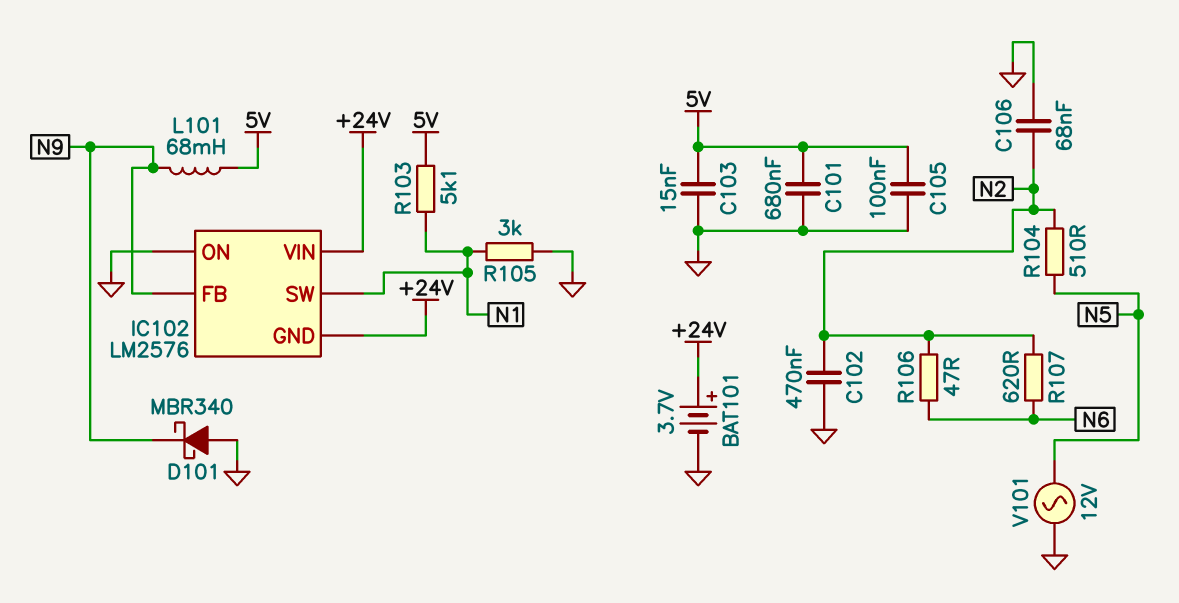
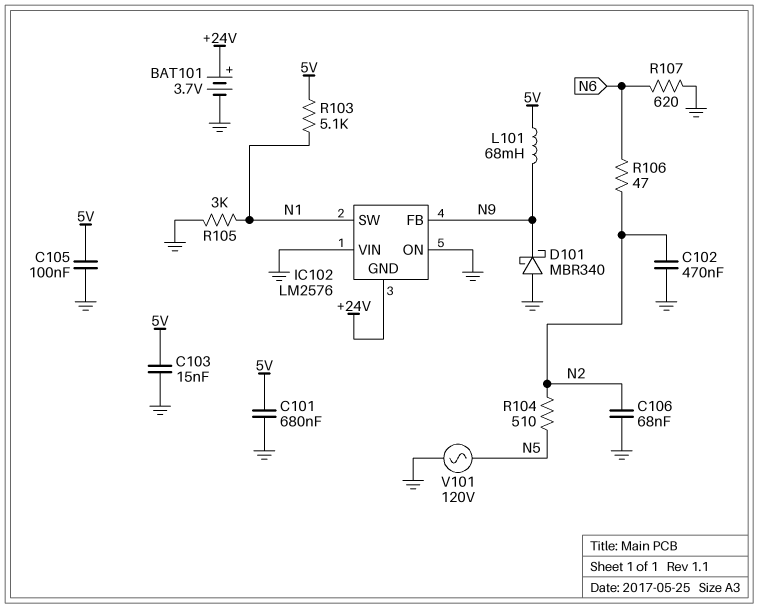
IC102 pin VIN: +24V -> GND
R107: 620 (N2, N6) -> 620 (GND, N6)
V101: AC 12V (GND, N5) -> AC 120V (GND, N5)

